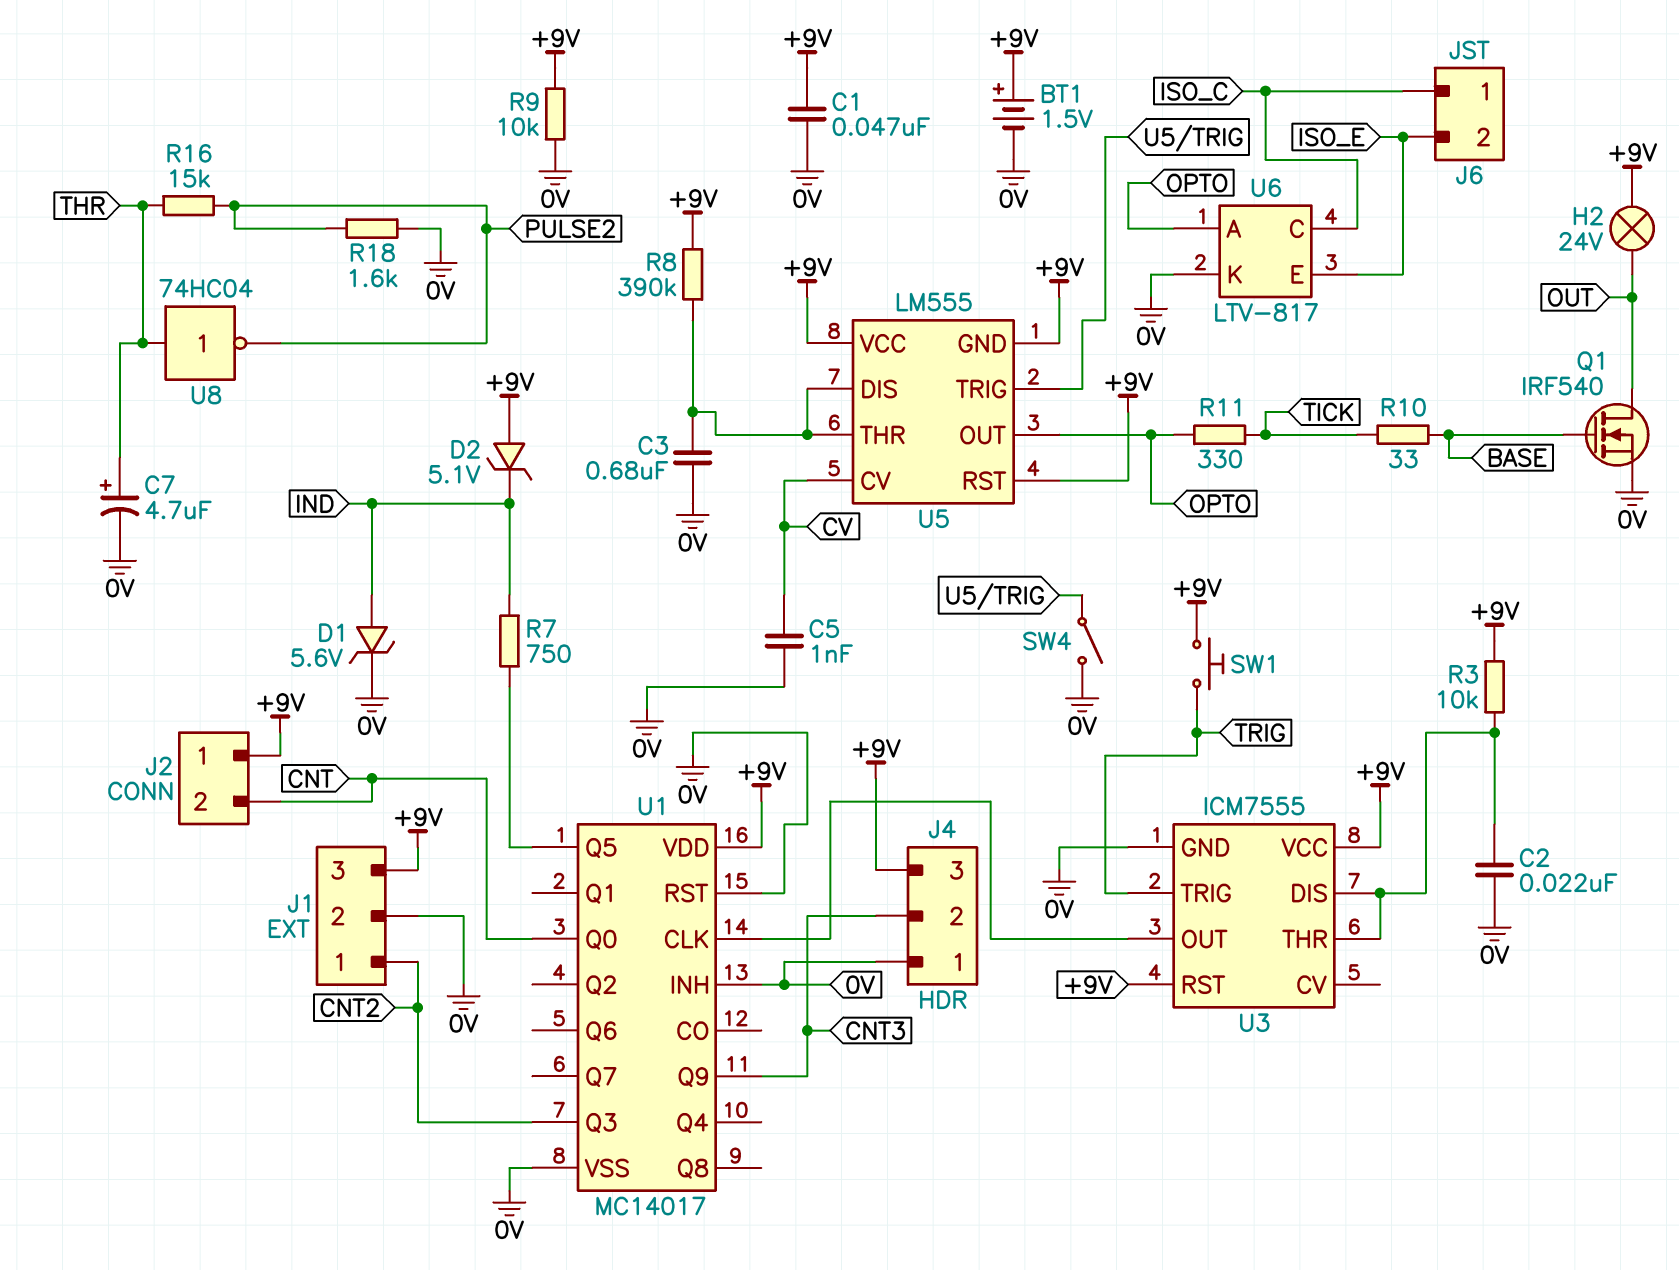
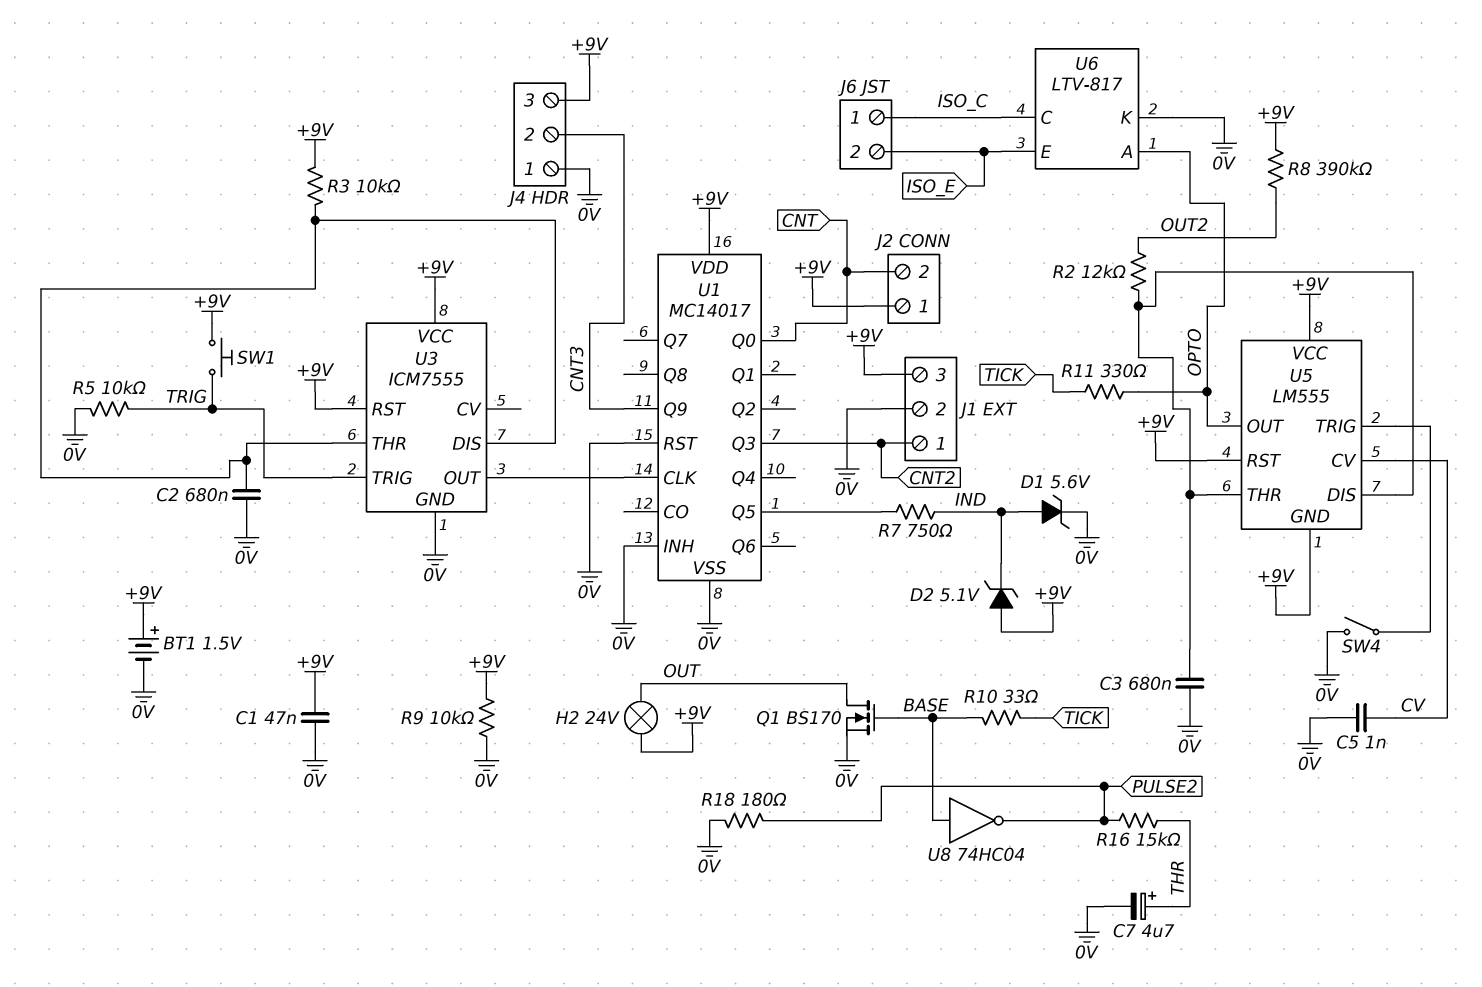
C2: 22nF (0V, U3/DIS) -> 680nF (0V, U3/DIS)
Q1: NMOS IRF540 (G BASE, D OUT, S 0V) -> NMOS BS170 (G BASE, D OUT, S 0V)
R2: none -> 12k (OUT2, U5/DIS)
R5: none -> 10k (0V, TRIG)
R8: 390k (+9V, U5/DIS) -> 390k (+9V, OUT2)
R18: 1.6k (0V, PULSE2) -> 180 (0V, PULSE2)
U8: NOT 74HC04 (in THR, out PULSE2) -> NOT 74HC04 (in BASE, out PULSE2)

